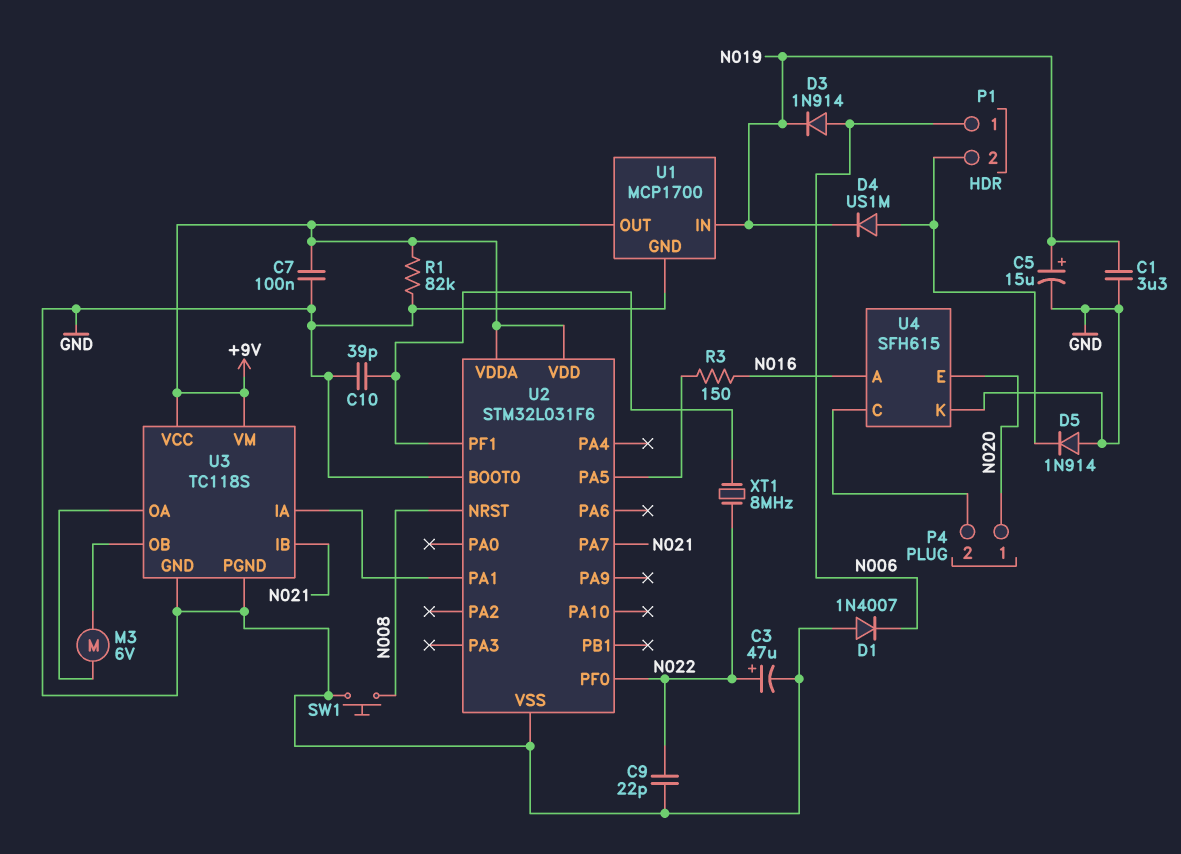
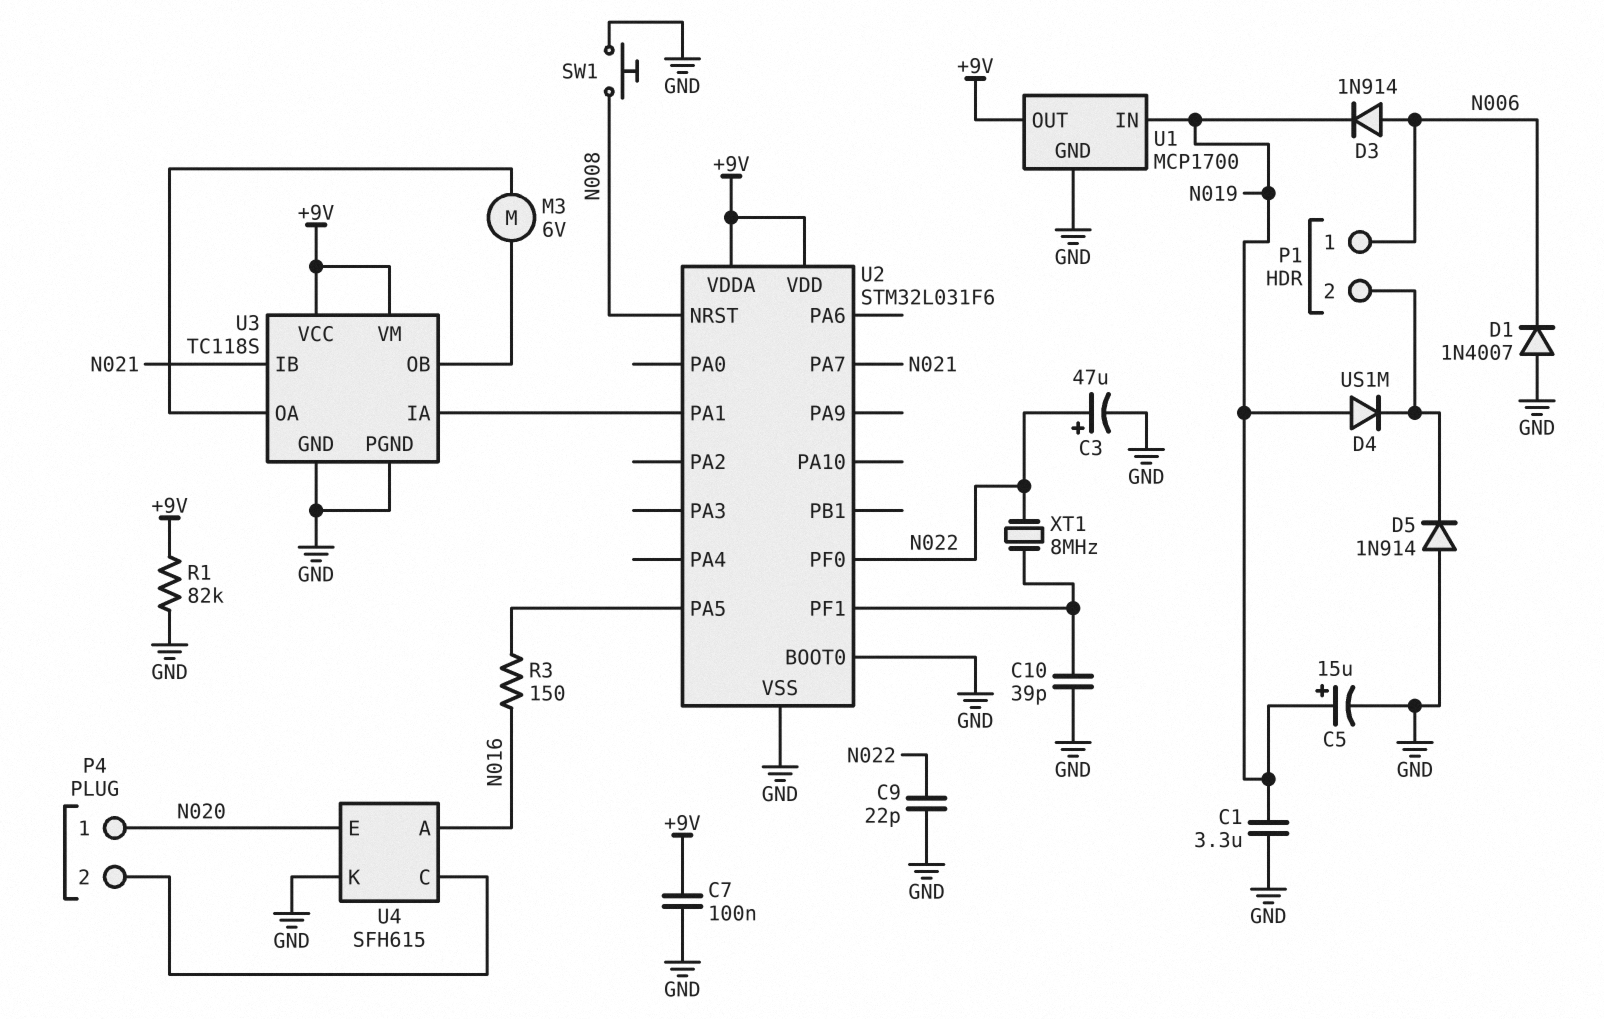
D4: diode US1M (A P1/2, K N019) -> diode US1M (A N019, K P1/2)

